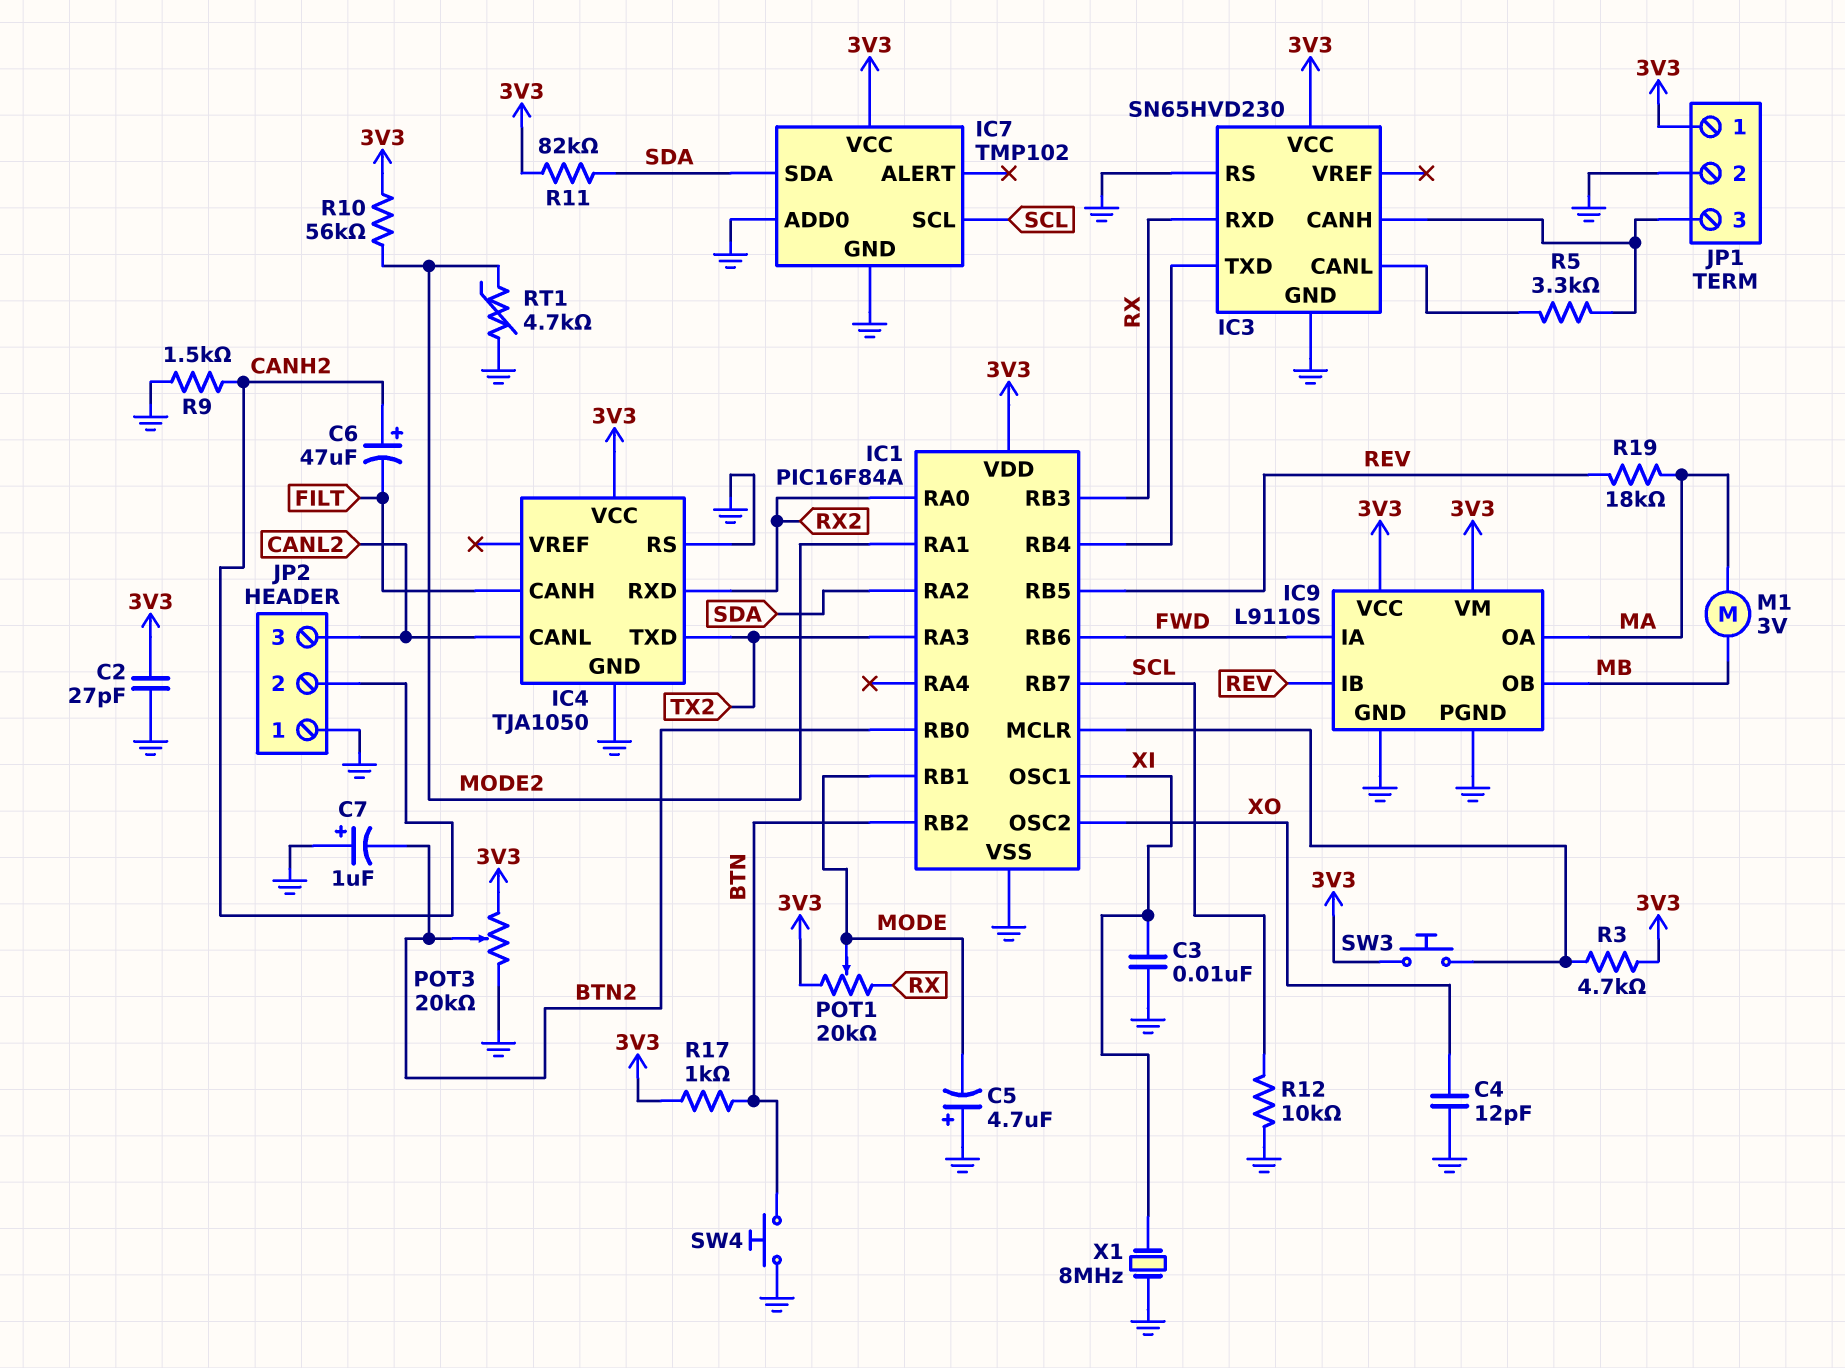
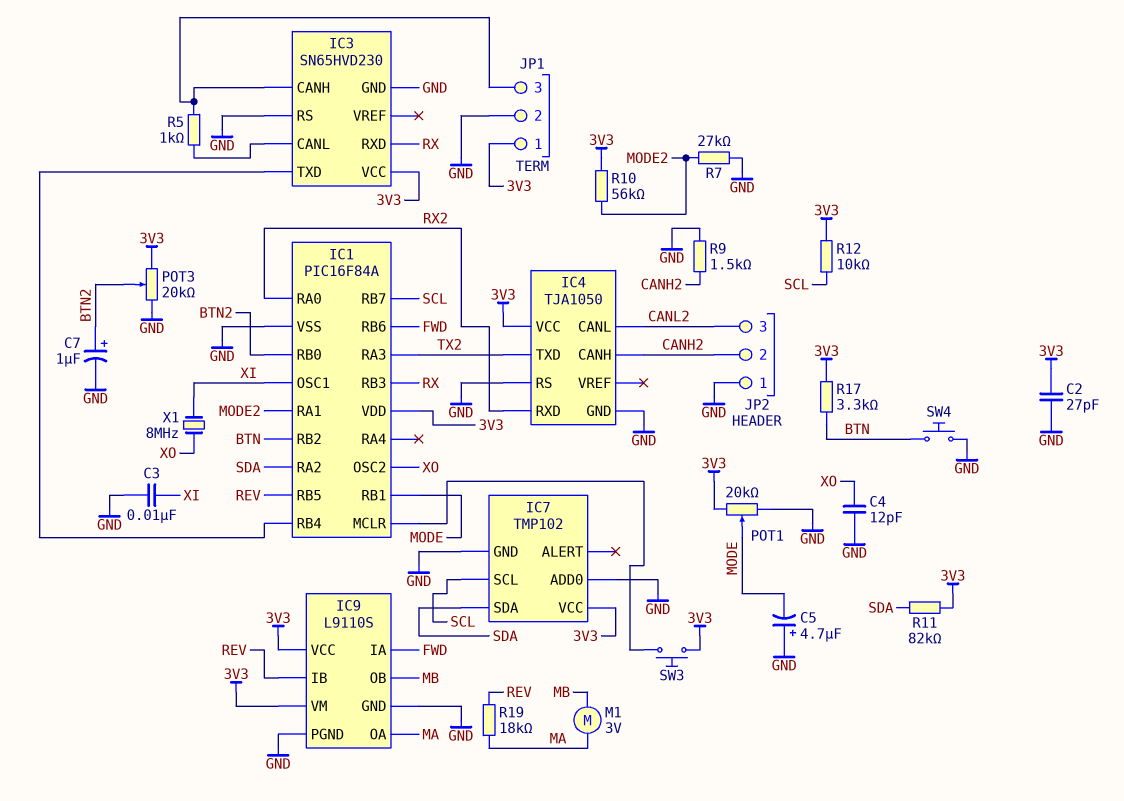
C6: 47uF (plus CANH2, minus FILT) -> none
C7: 1uF (plus GND, minus BTN2) -> 1uF (plus BTN2, minus GND)
IC4 pin CANH: FILT -> CANH2
POT1: 20k (3V3, RX, wiper MODE) -> 20k (3V3, GND, wiper MODE)
R3: 4.7k (3V3, IC1/MCLR) -> none
R5: 3.3k (IC3/CANH, IC3/CANL) -> 1k (IC3/CANH, IC3/CANL)
R7: none -> 27k (GND, MODE2)
R12: 10k (GND, SCL) -> 10k (3V3, SCL)
R17: 1k (3V3, BTN) -> 3.3k (3V3, BTN)
RT1: 4.7k (GND, MODE2) -> none
X1: 8MHz (GND, XI) -> 8MHz (XI, XO)

